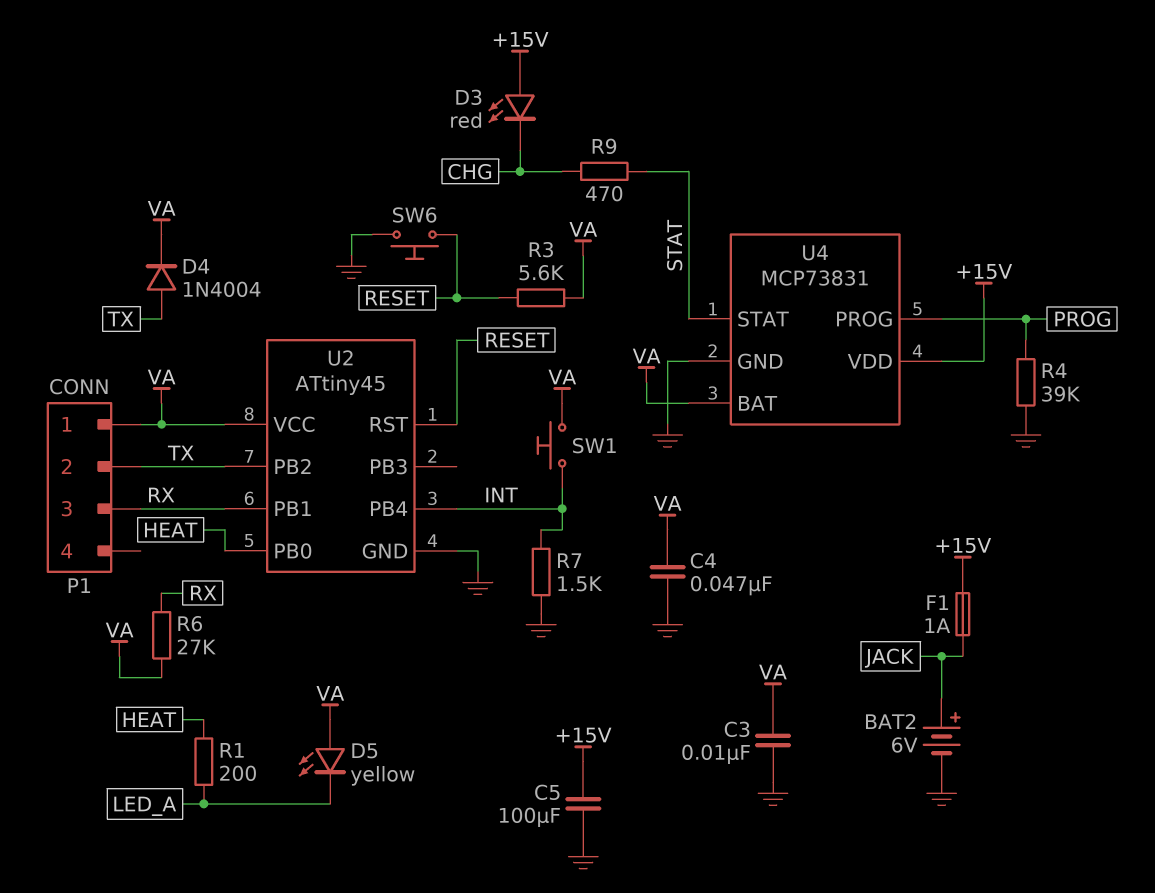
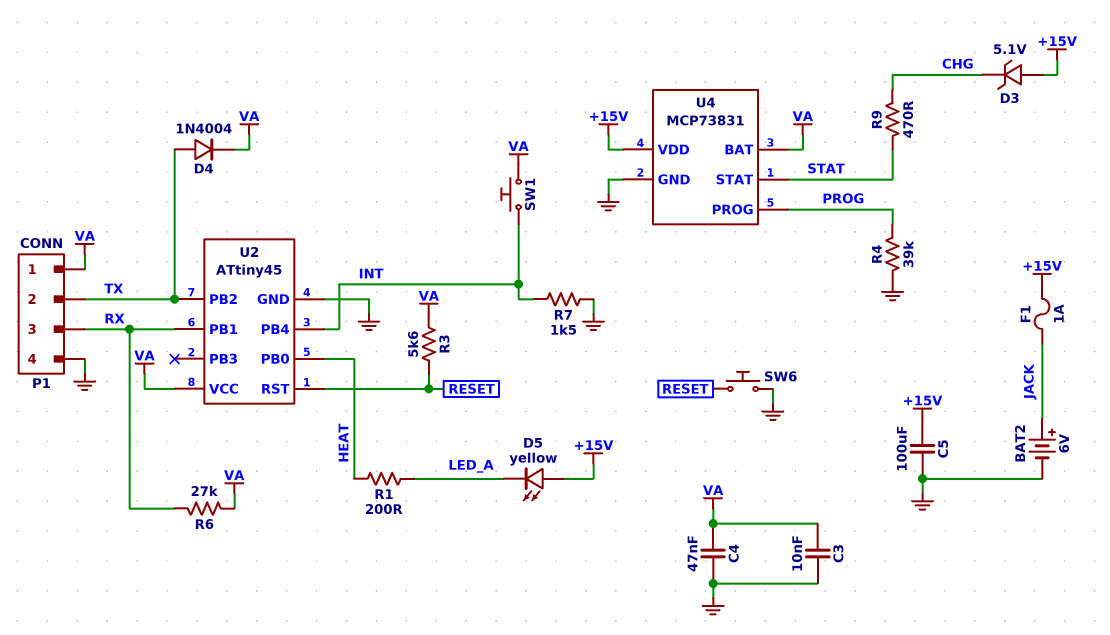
D3: LED red (A +15V, K CHG) -> zener 5.1V (A +15V, K CHG)
D5: LED yellow (A VA, K LED_A) -> LED yellow (A +15V, K LED_A)
P1 pin 4: none -> GND

